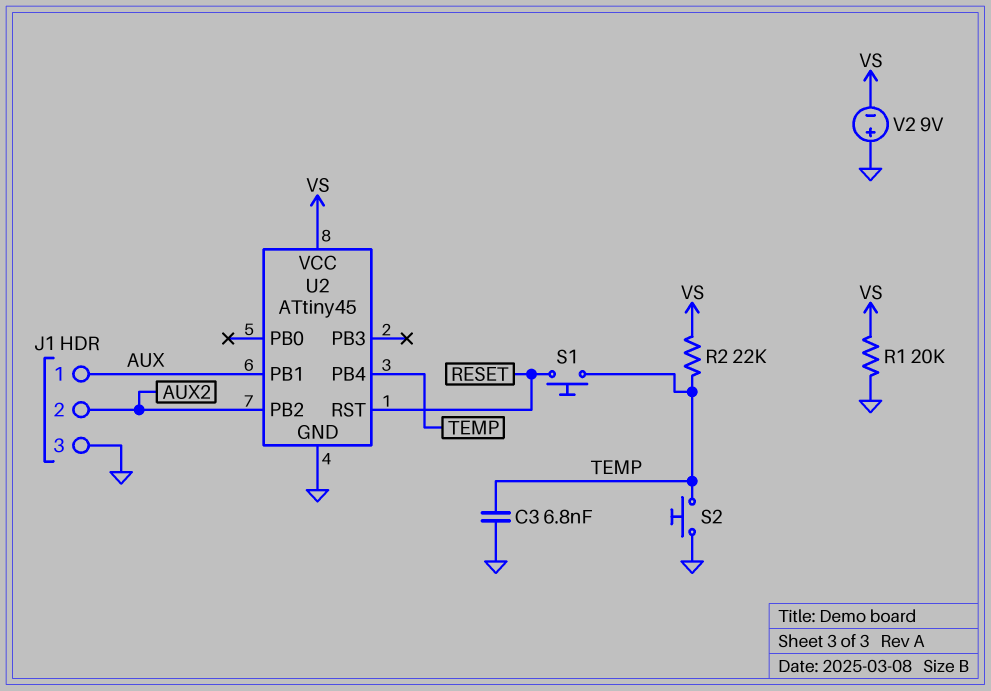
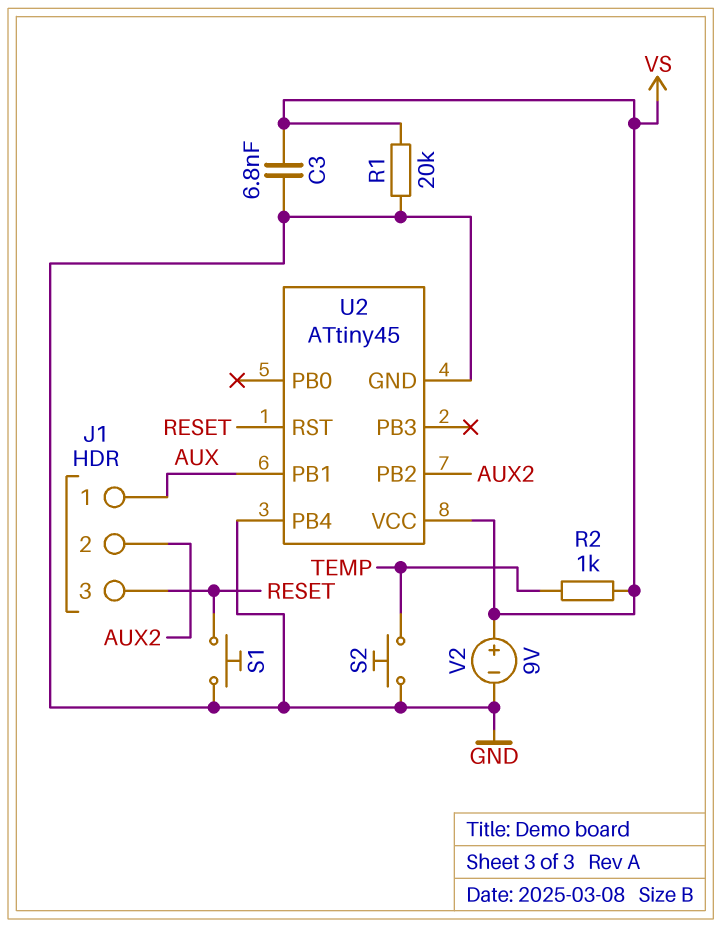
C3: 6.8nF (GND, TEMP) -> 6.8nF (GND, VS)
J1 pin 3: GND -> RESET
R2: 22k (TEMP, VS) -> 1k (TEMP, VS)
S1: button (RESET, TEMP) -> button (GND, RESET)
U2 pin PB4: TEMP -> GND
V2: 9V (plus GND, minus VS) -> 9V (plus VS, minus GND)

